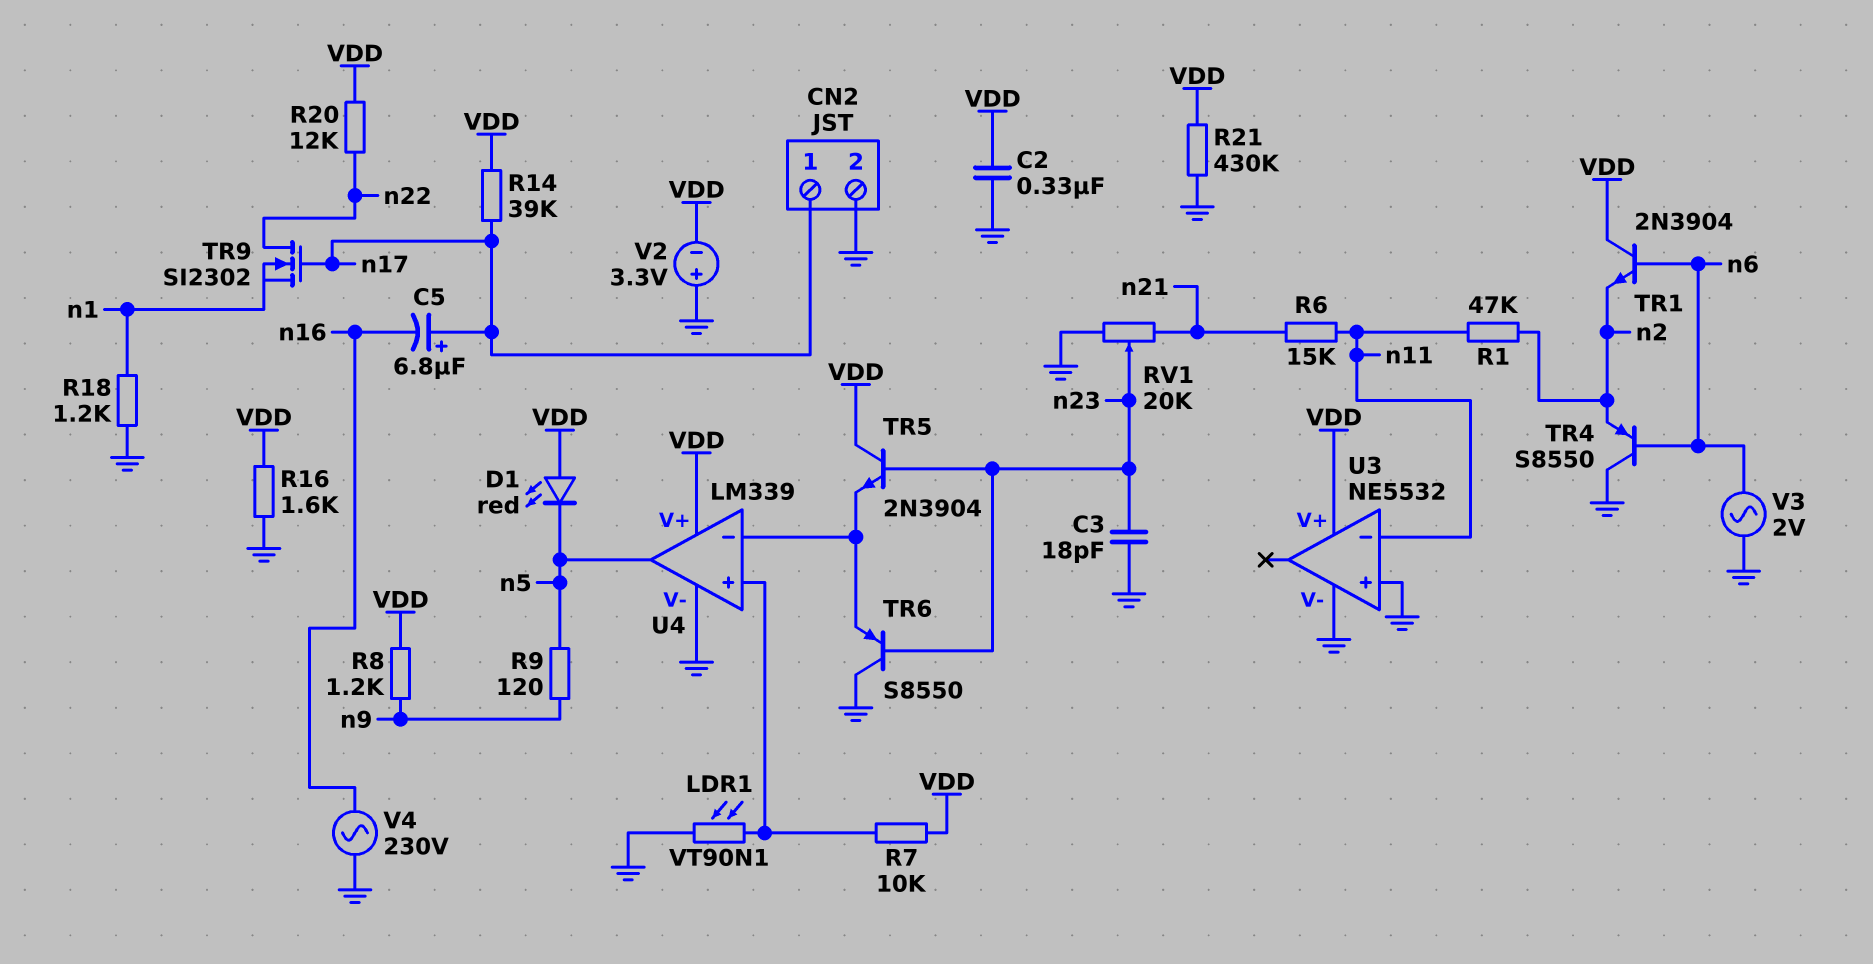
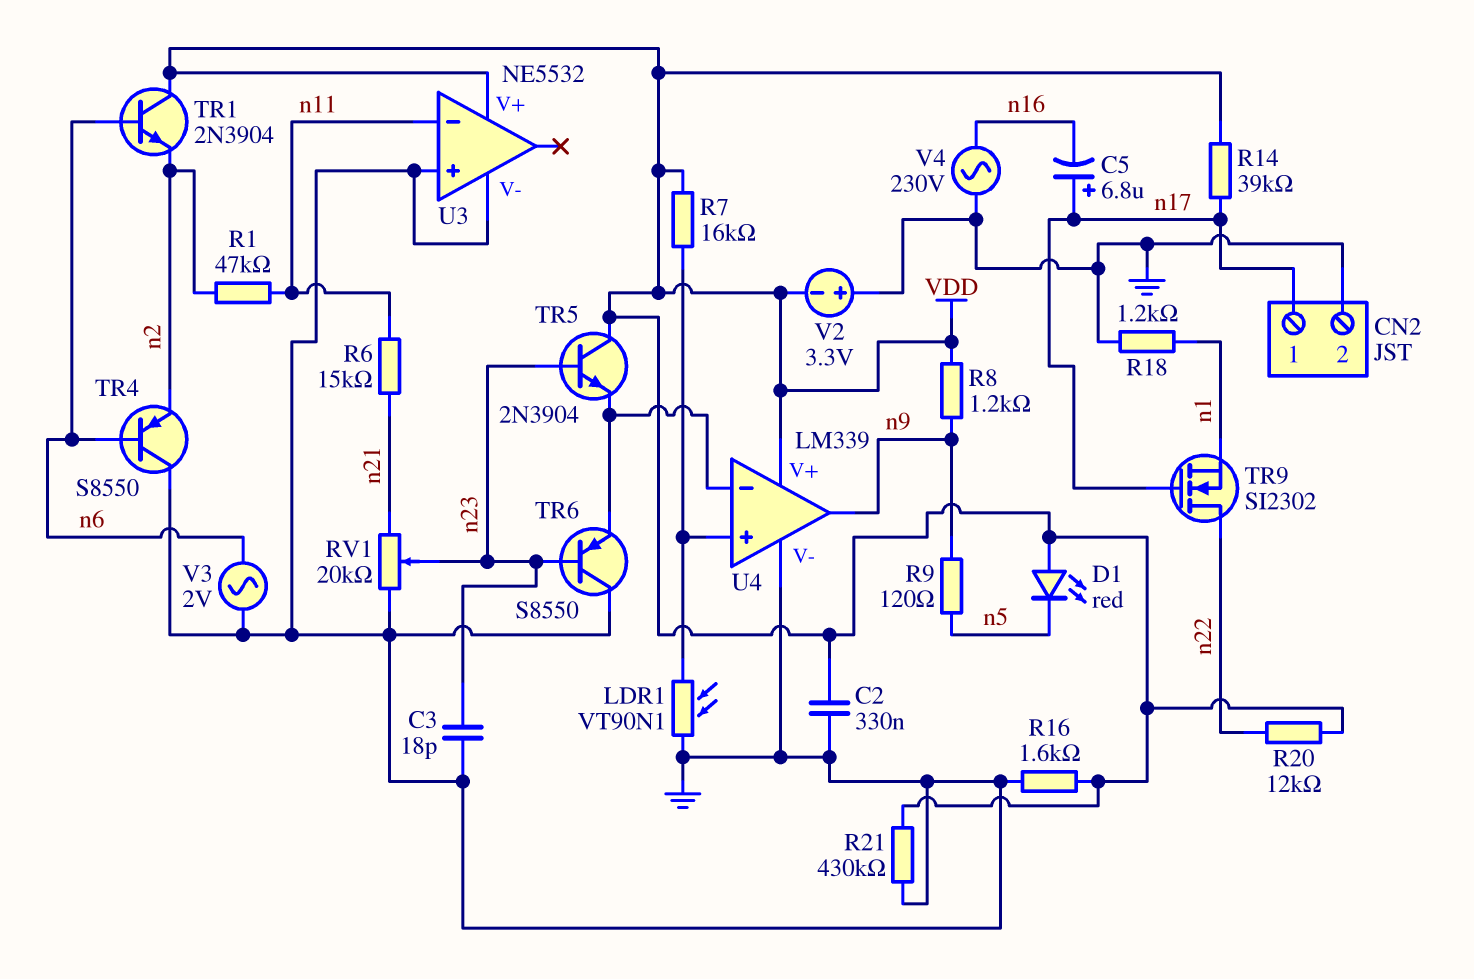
R7: 10k (U4/in+, VDD) -> 16k (U4/in+, VDD)
U4 pin out: n5 -> n9

